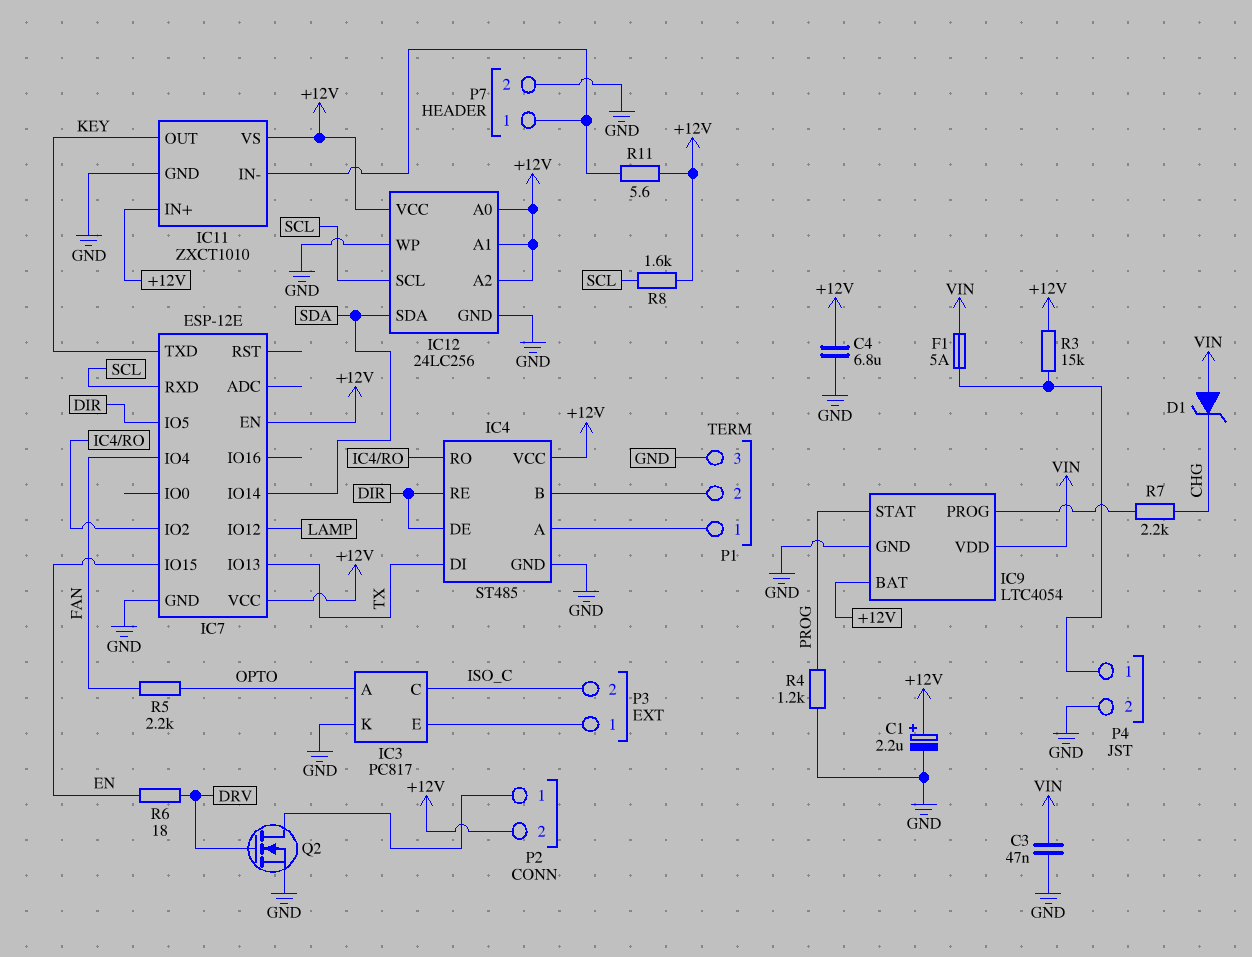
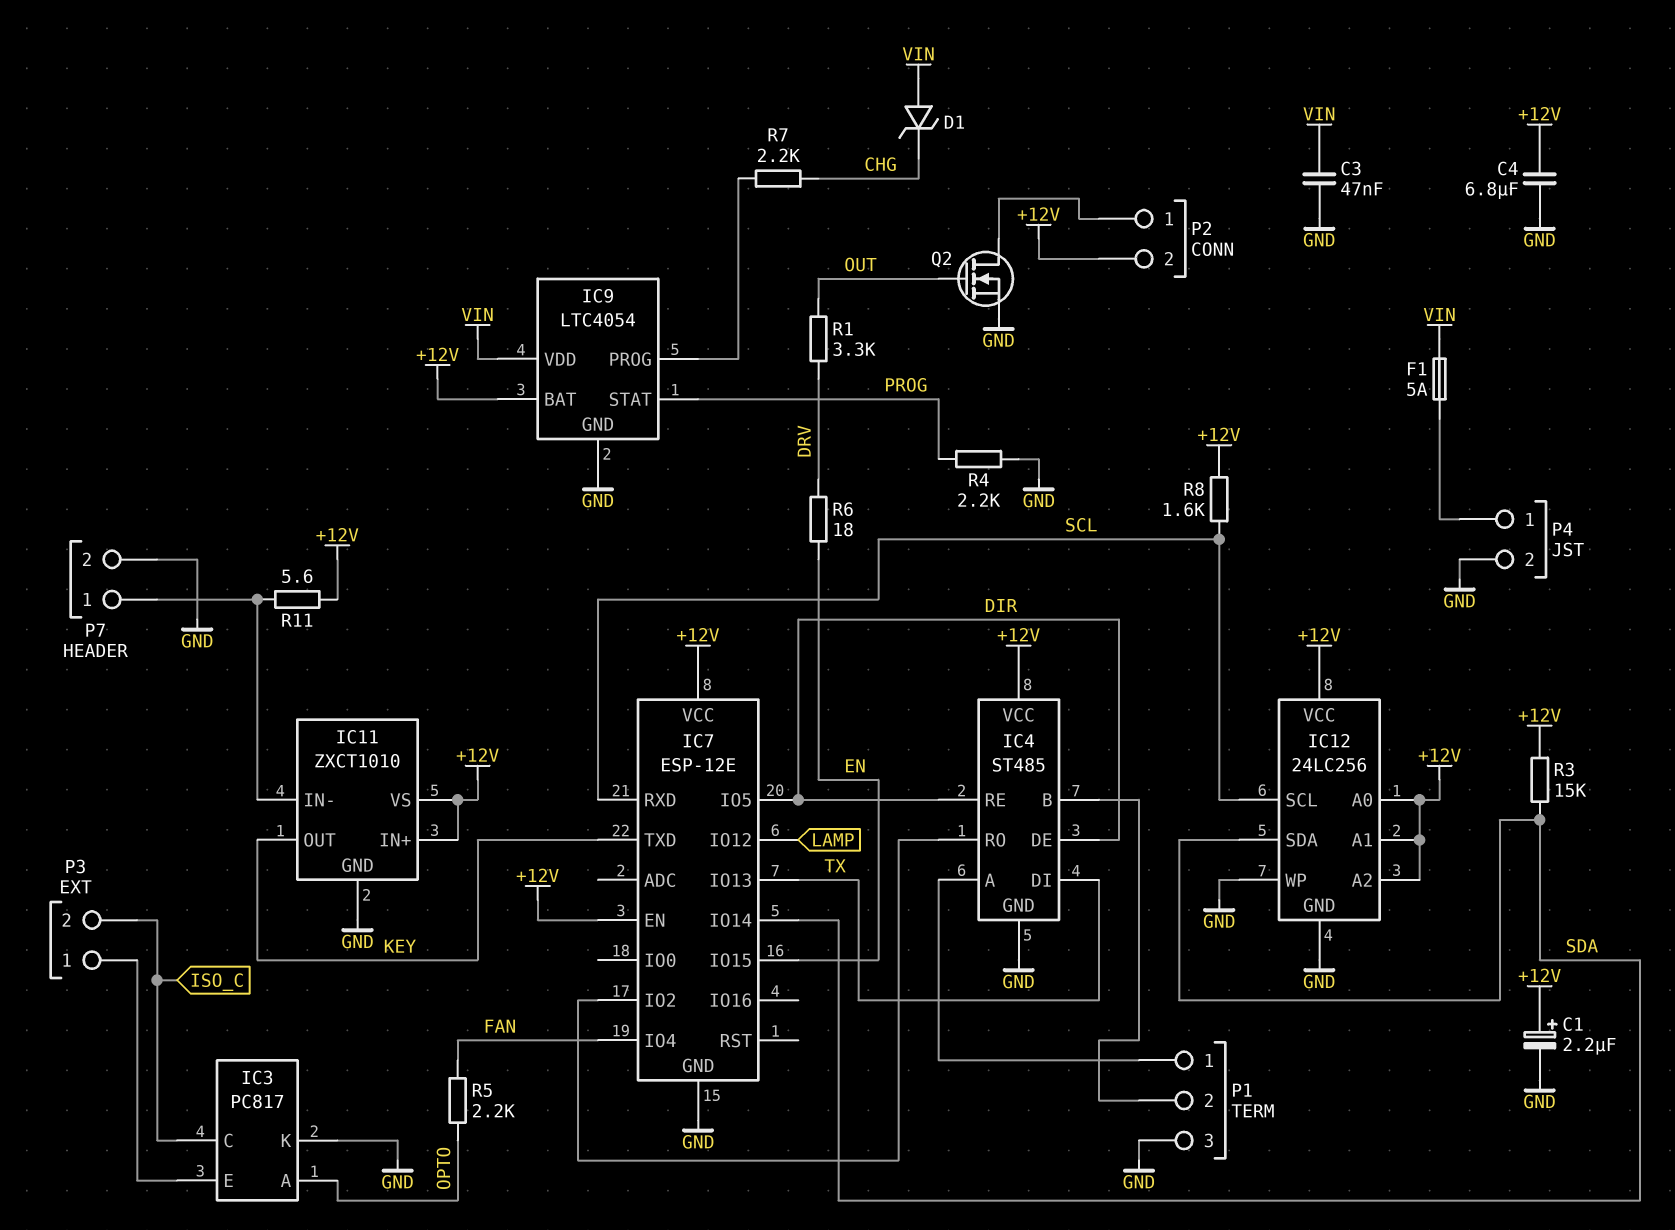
Q2: NMOS (G DRV, D P2/1, S GND) -> NMOS (G OUT, D P2/1, S GND)
R1: none -> 3.3k (DRV, OUT)
R3: 15k (+12V, P4/1) -> 15k (+12V, SDA)
R4: 1.2k (GND, PROG) -> 2.2k (GND, PROG)

